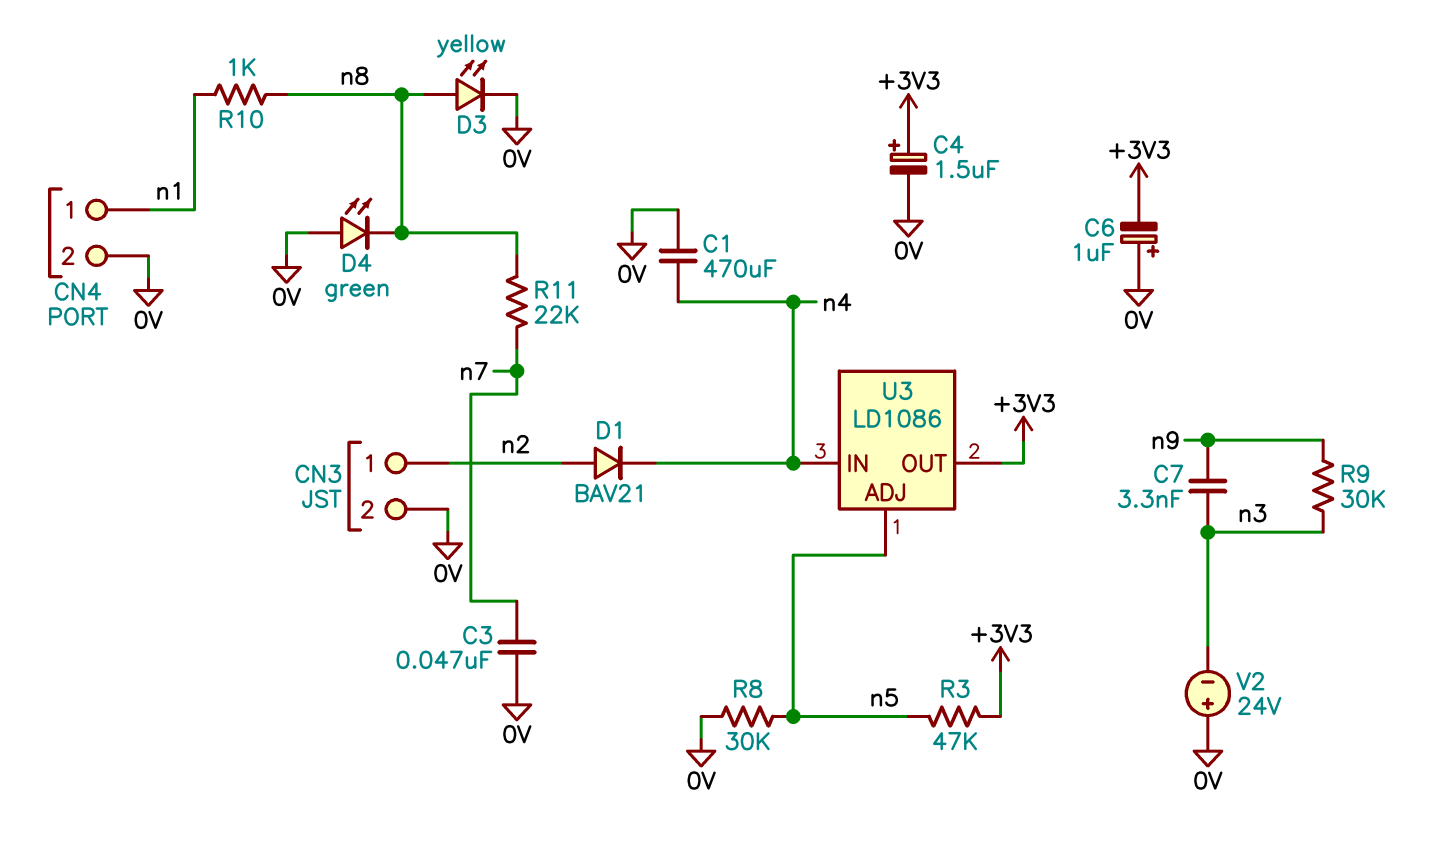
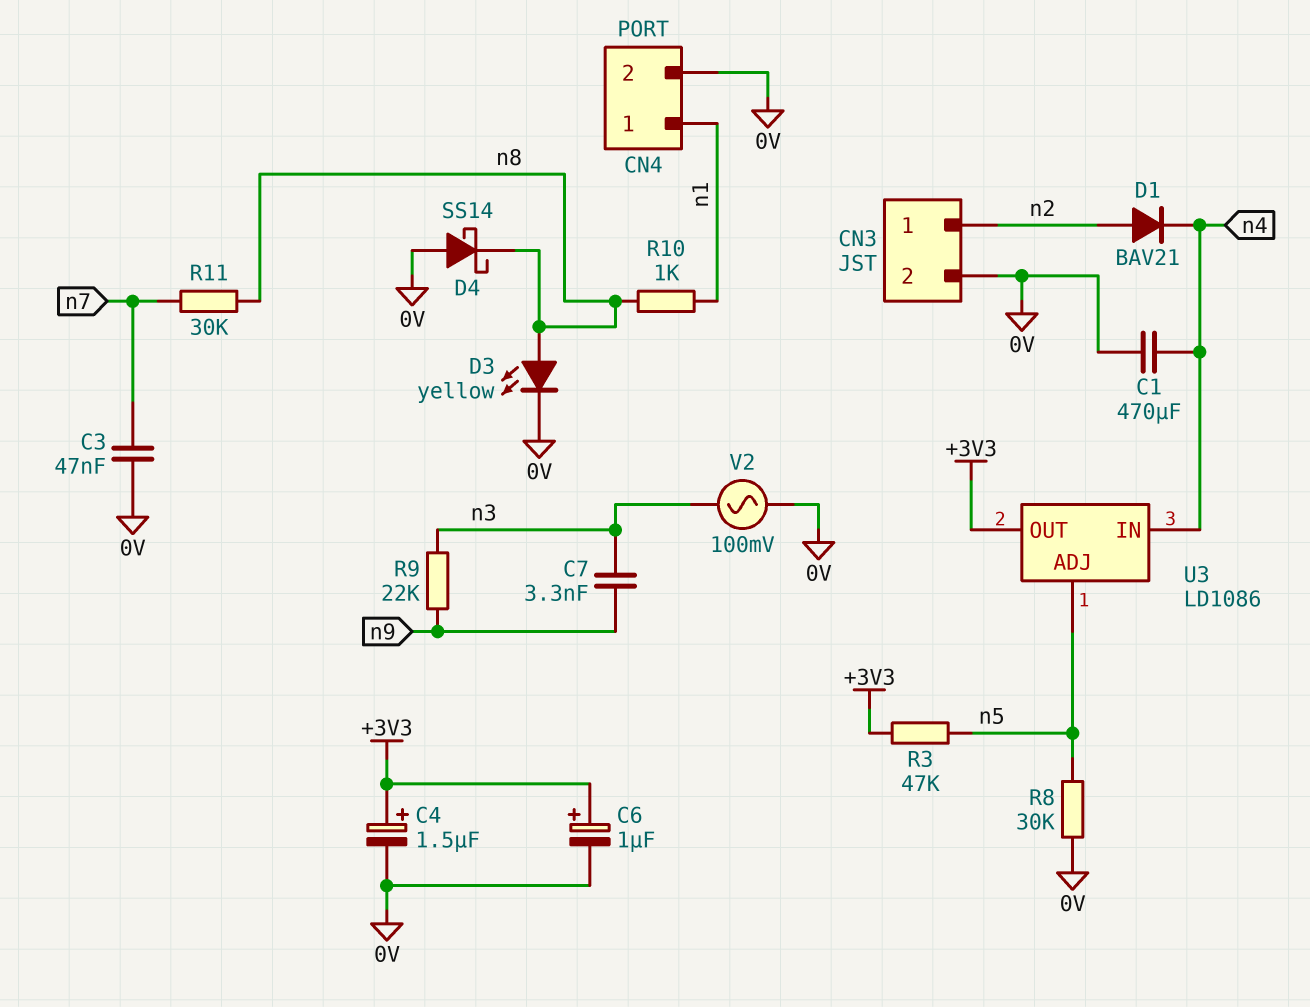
C6: 1uF (plus 0V, minus +3V3) -> 1uF (plus +3V3, minus 0V)
D4: LED green (A 0V, K n8) -> schottky SS14 (A 0V, K n8)
R9: 30k (n3, n9) -> 22k (n3, n9)
R11: 22k (n7, n8) -> 30k (n7, n8)
V2: 24V (plus 0V, minus n3) -> AC 100mV (0V, n3)

